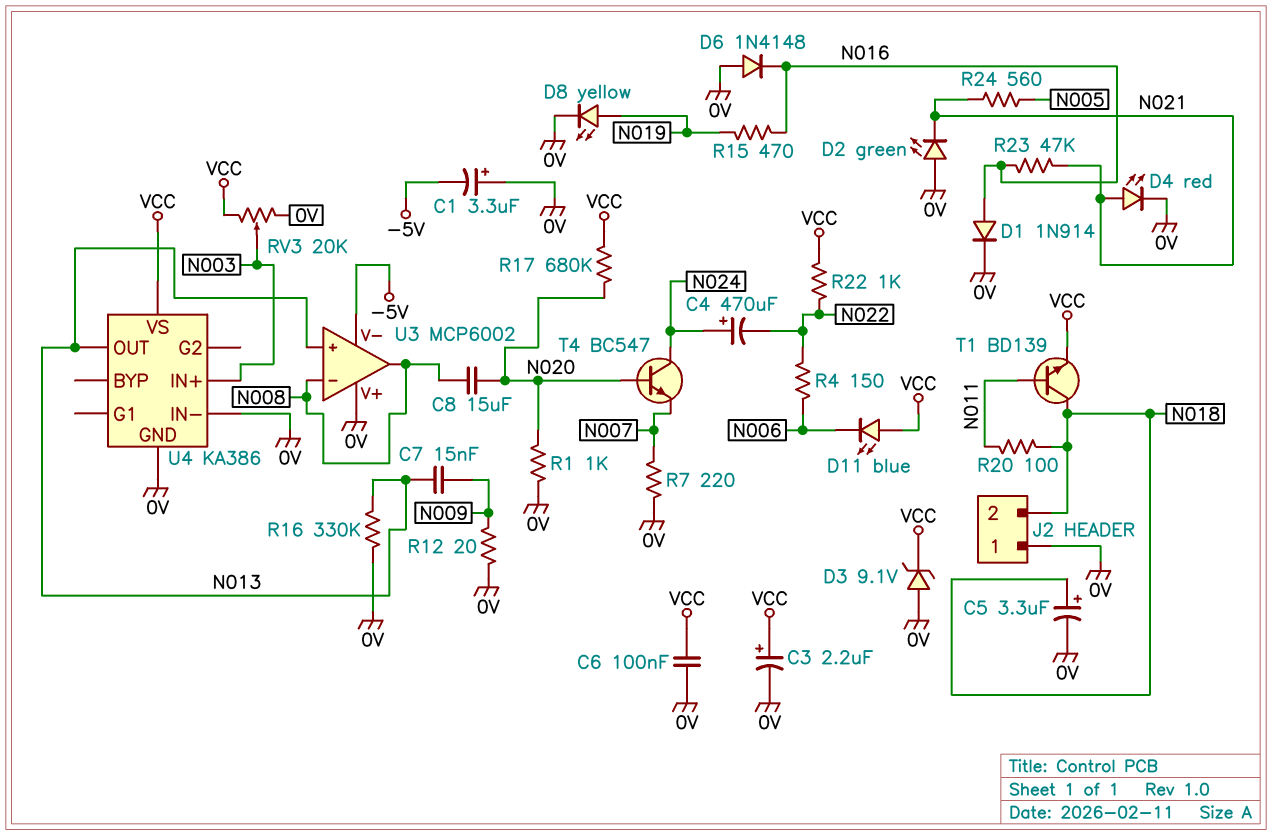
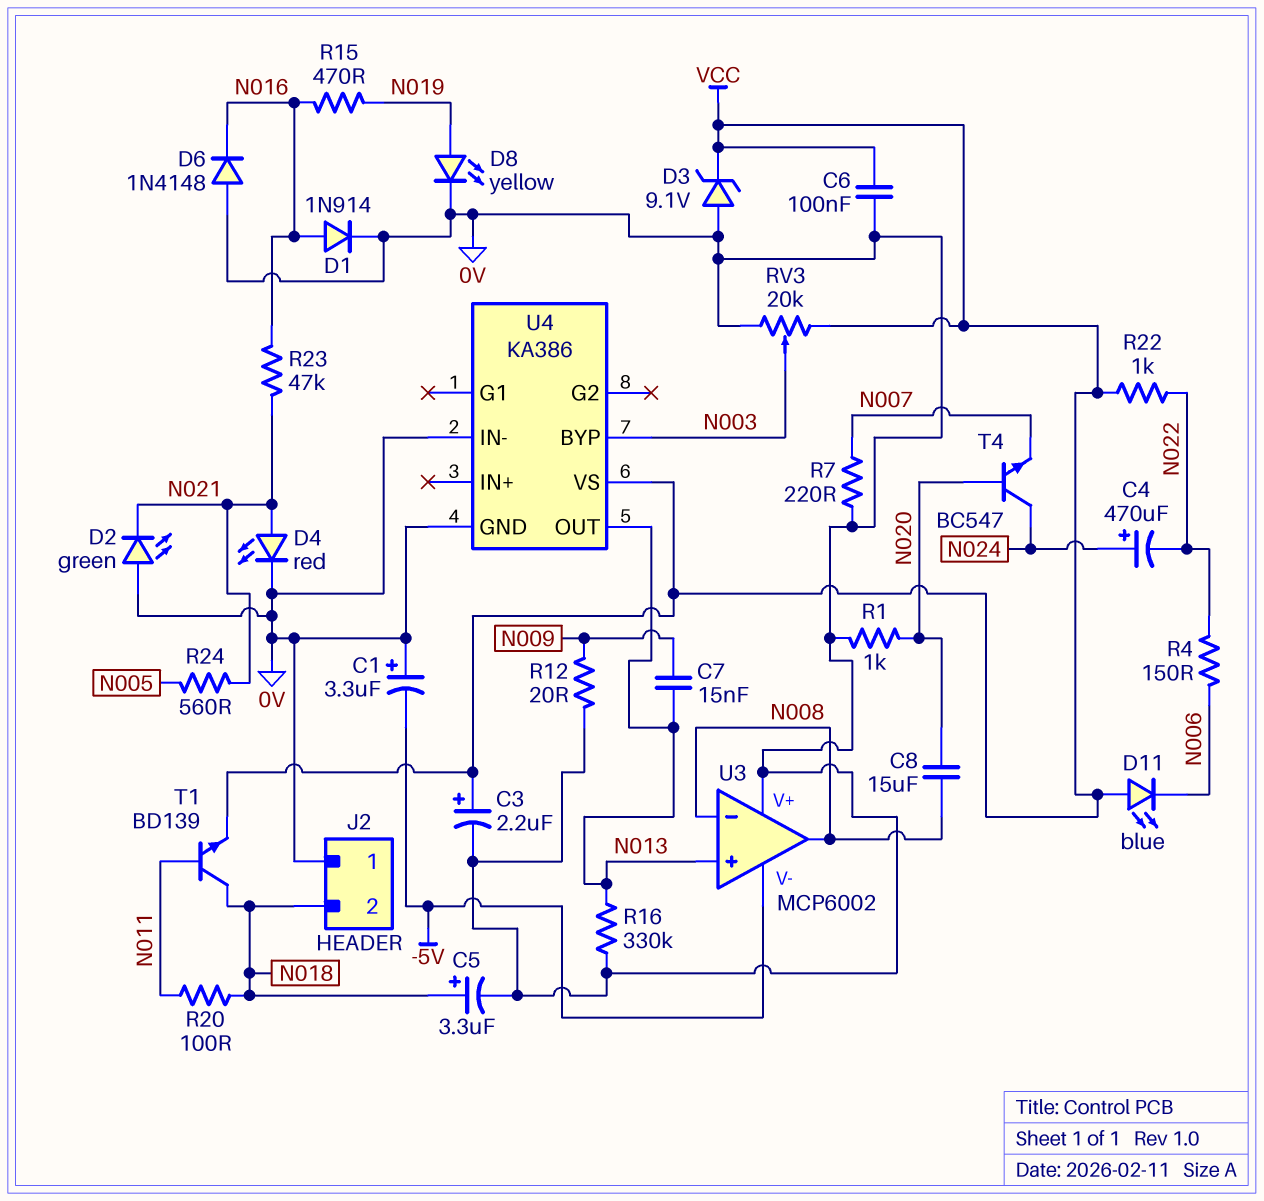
R17: 680k (N020, VCC) -> none
U4 pin BYP: none -> N003
U4 pin IN+: N003 -> none

